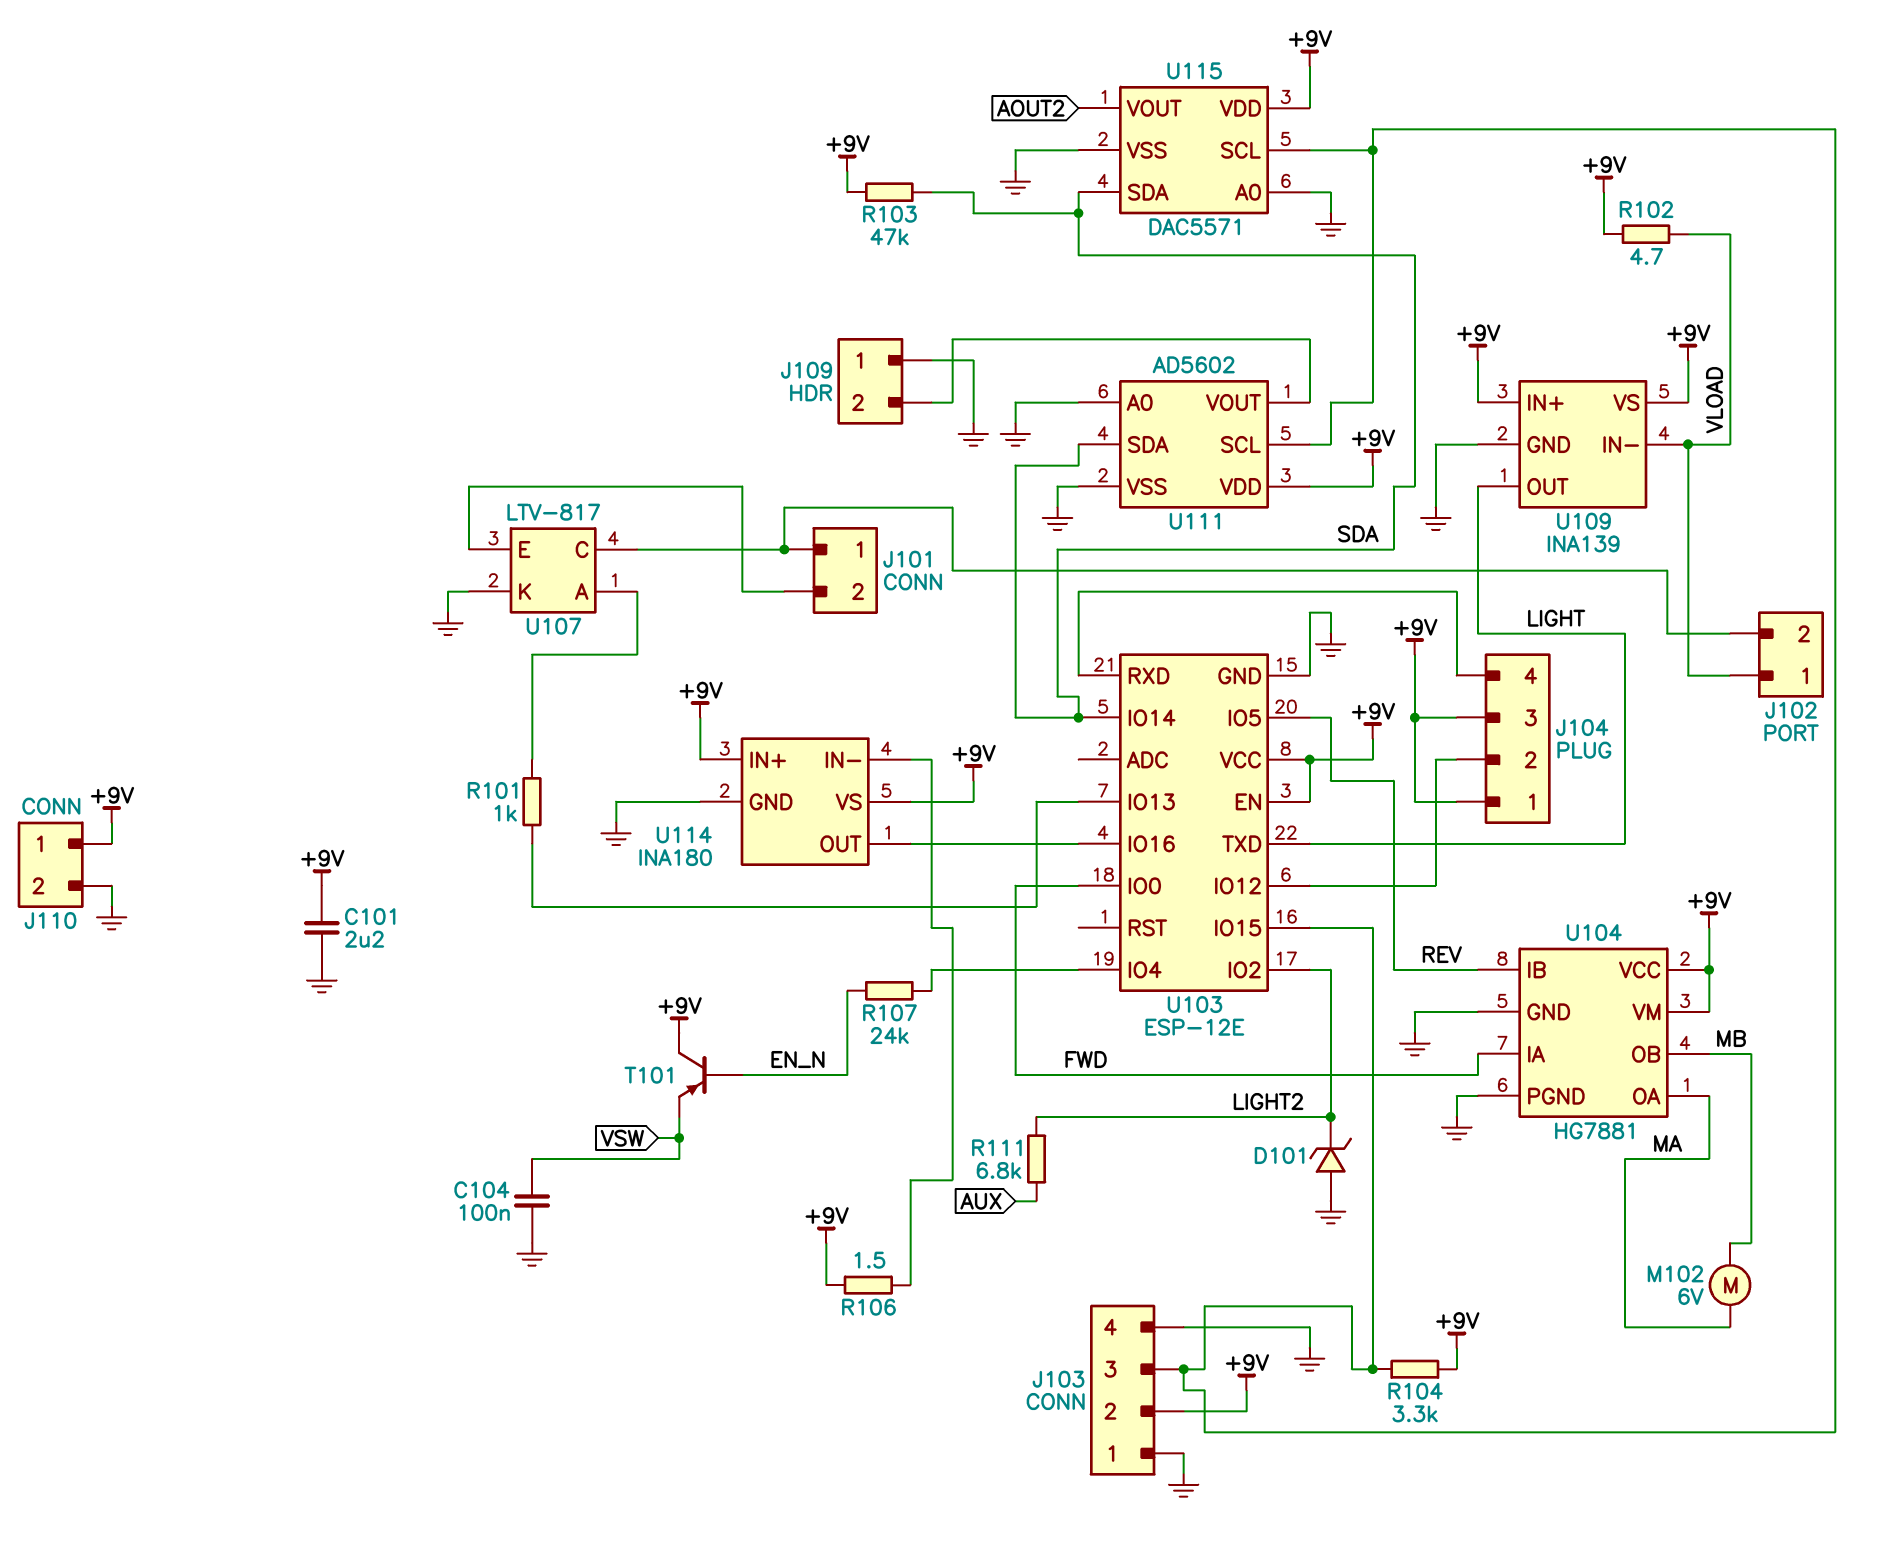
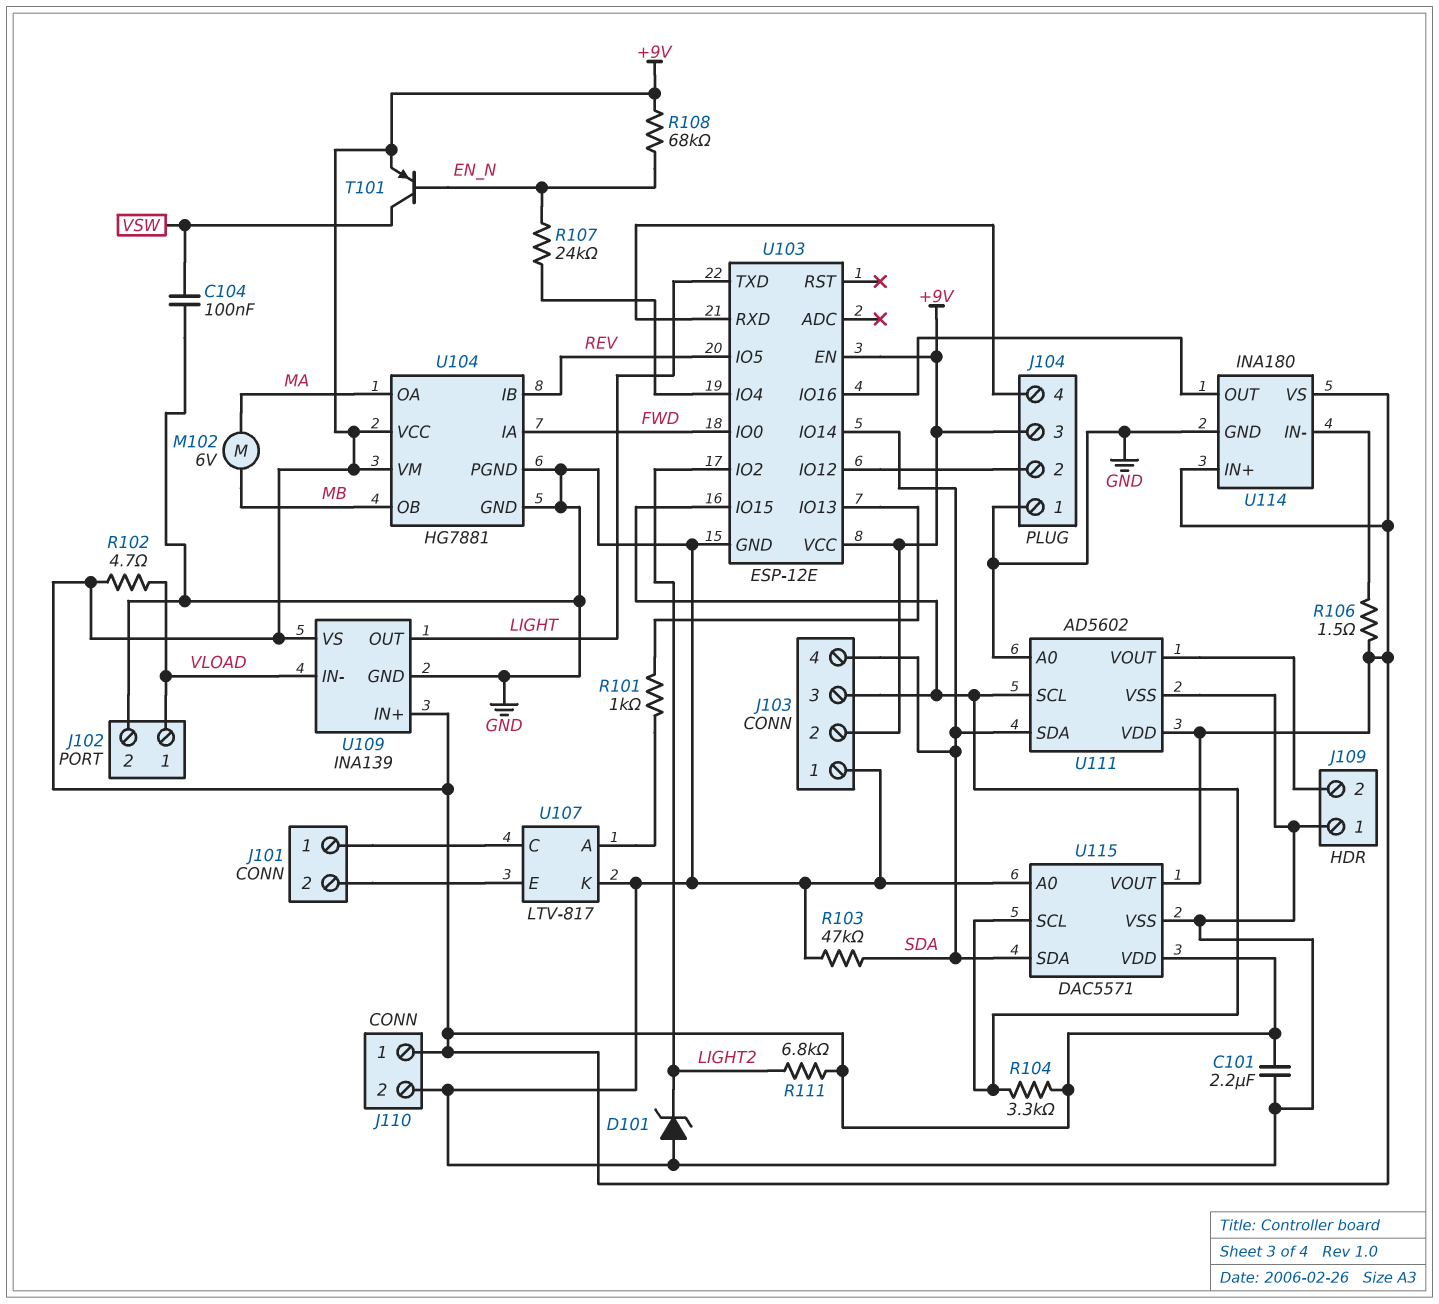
J102 pin 2: J101/1 -> GND
J103 pin 4: GND -> SDA
J104 pin 1: +9V -> GND
R103: 47k (+9V, SDA) -> 47k (GND, SDA)
R108: none -> 68k (+9V, EN_N)
R111: 6.8k (AUX, LIGHT2) -> 6.8k (+9V, LIGHT2)
T101: PNP (B EN_N, C +9V, E VSW) -> PNP (B EN_N, C VSW, E +9V)
U115 pin VOUT: AOUT2 -> +9V

